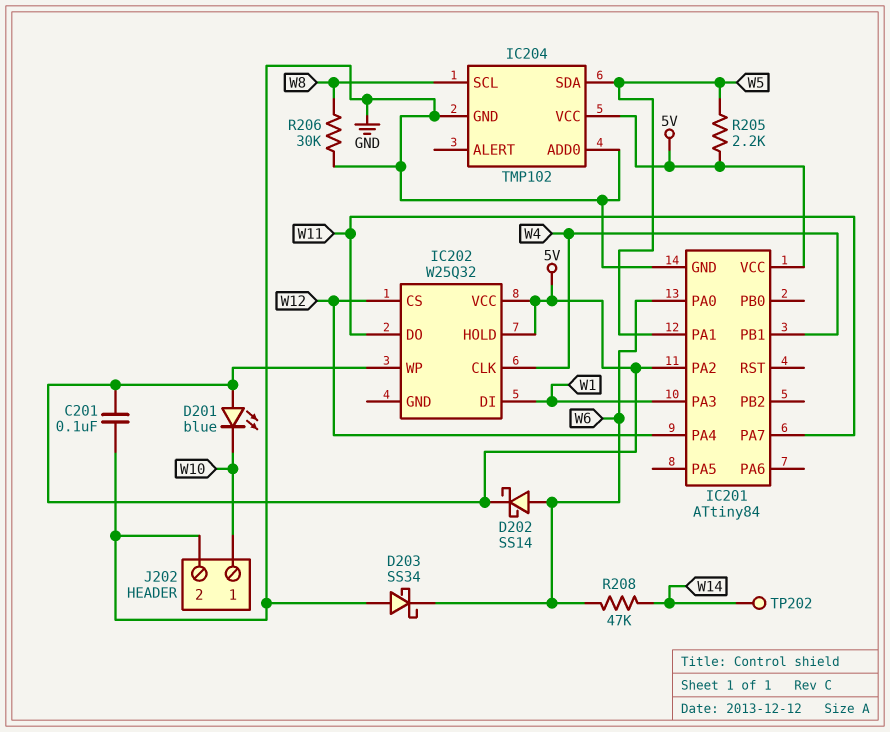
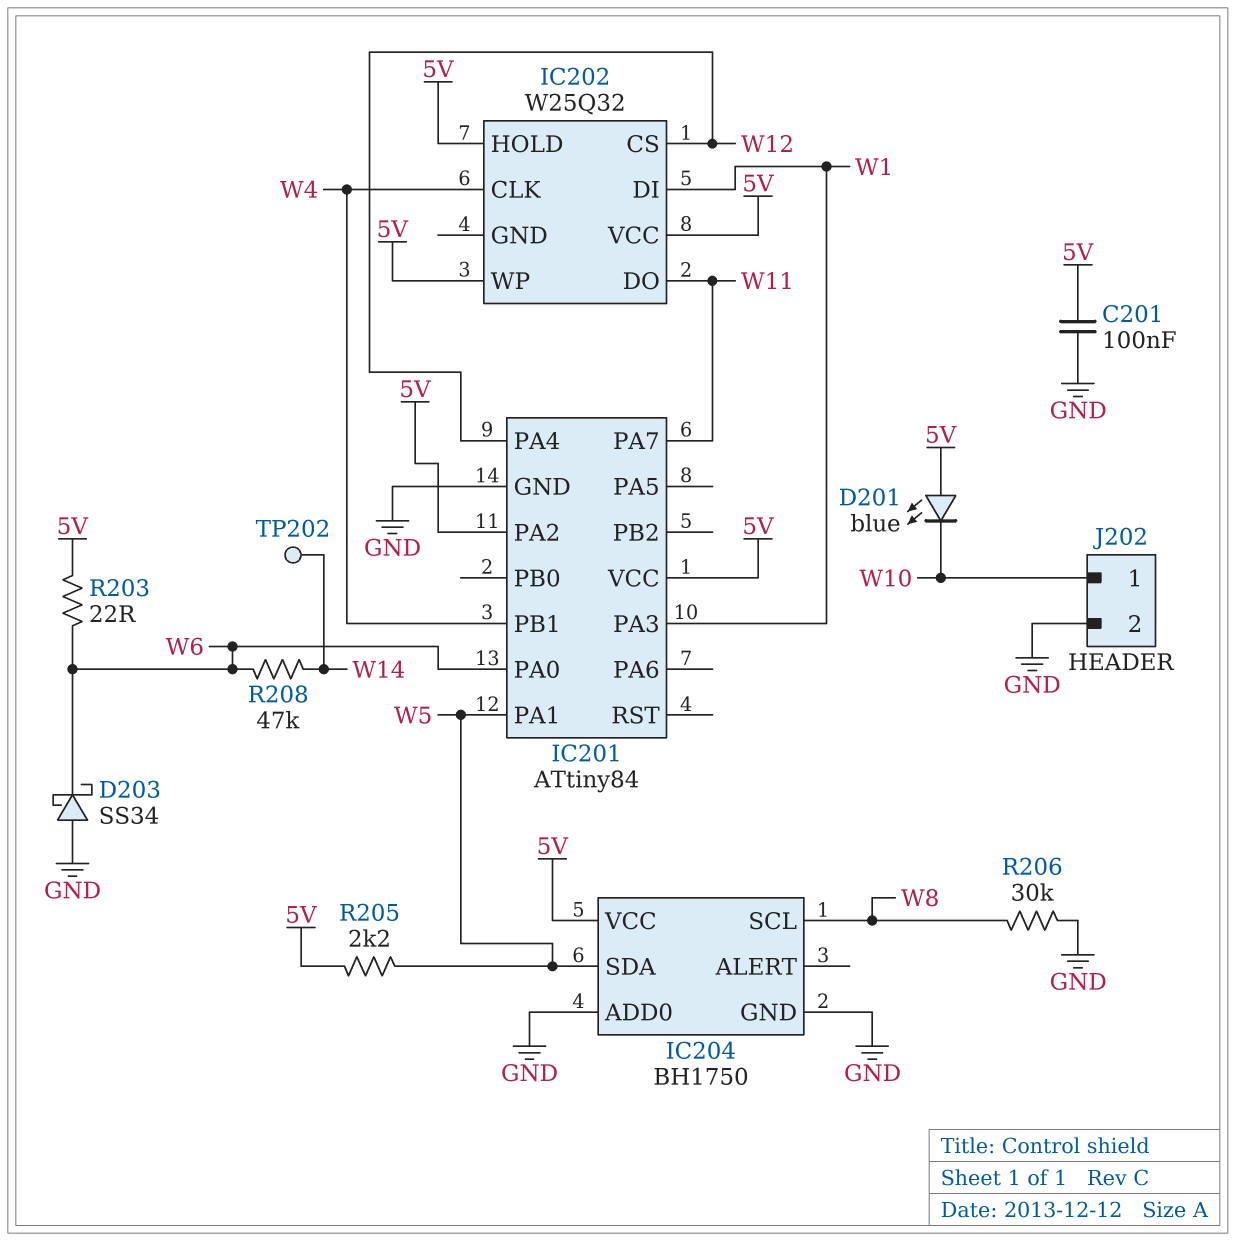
D202: schottky SS14 (A W6, K 5V) -> none
IC204: TMP102 -> BH1750
R203: none -> 22 (5V, W6)

